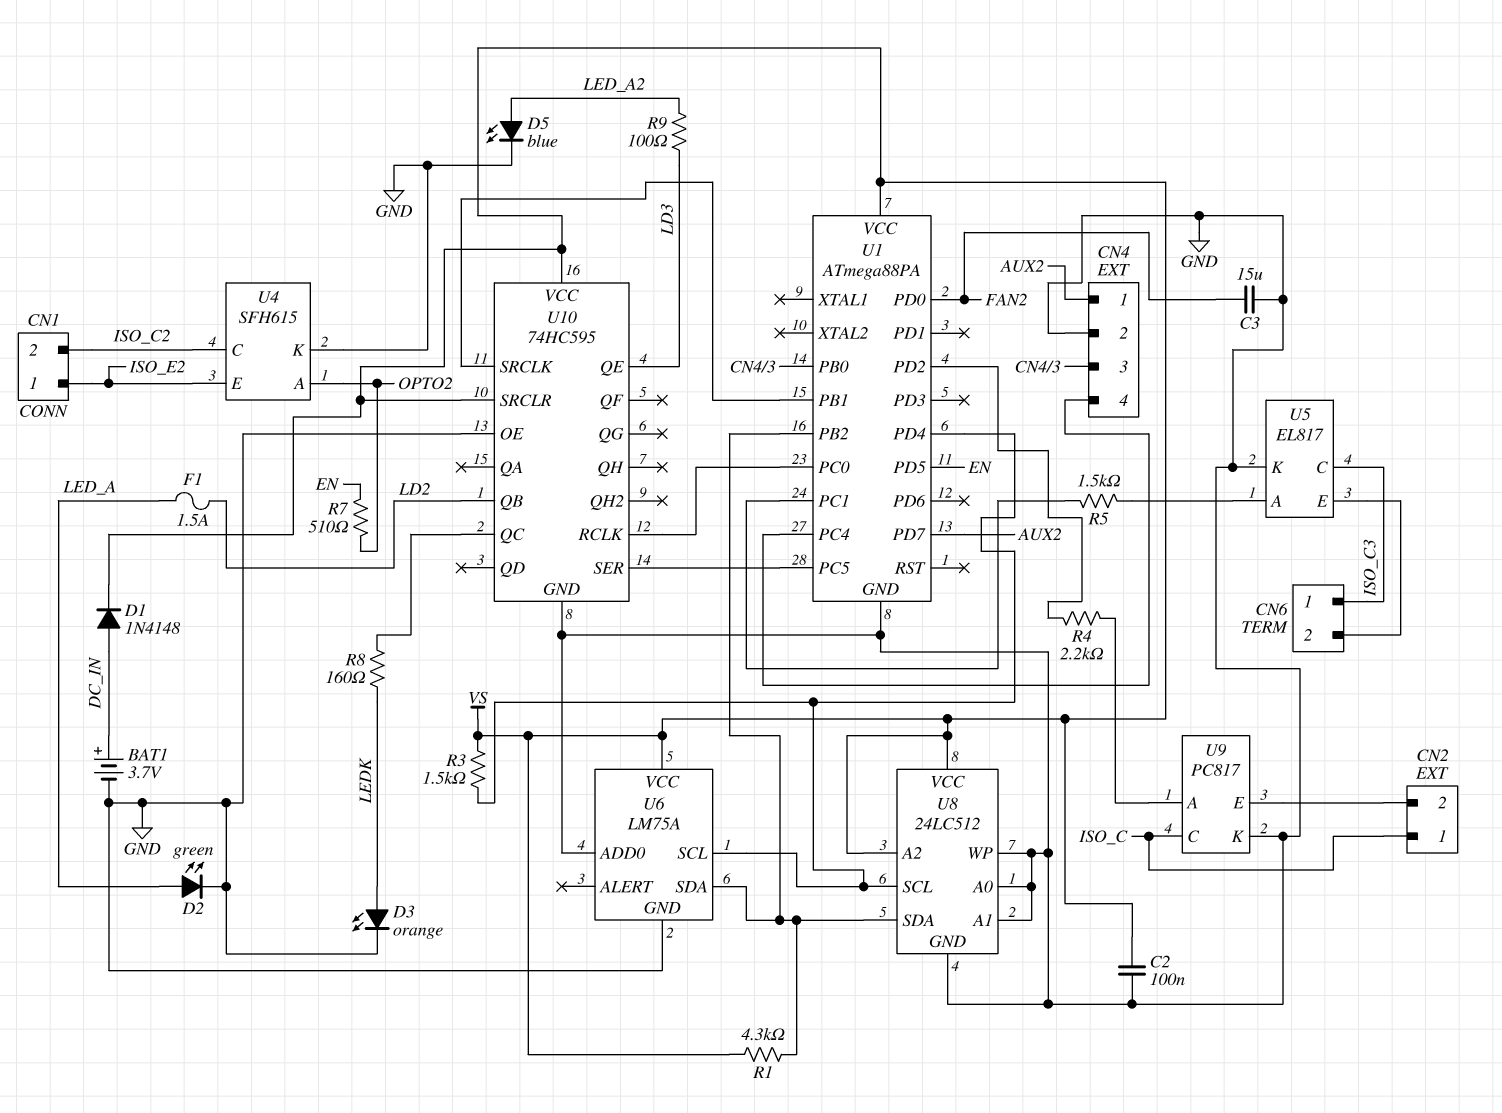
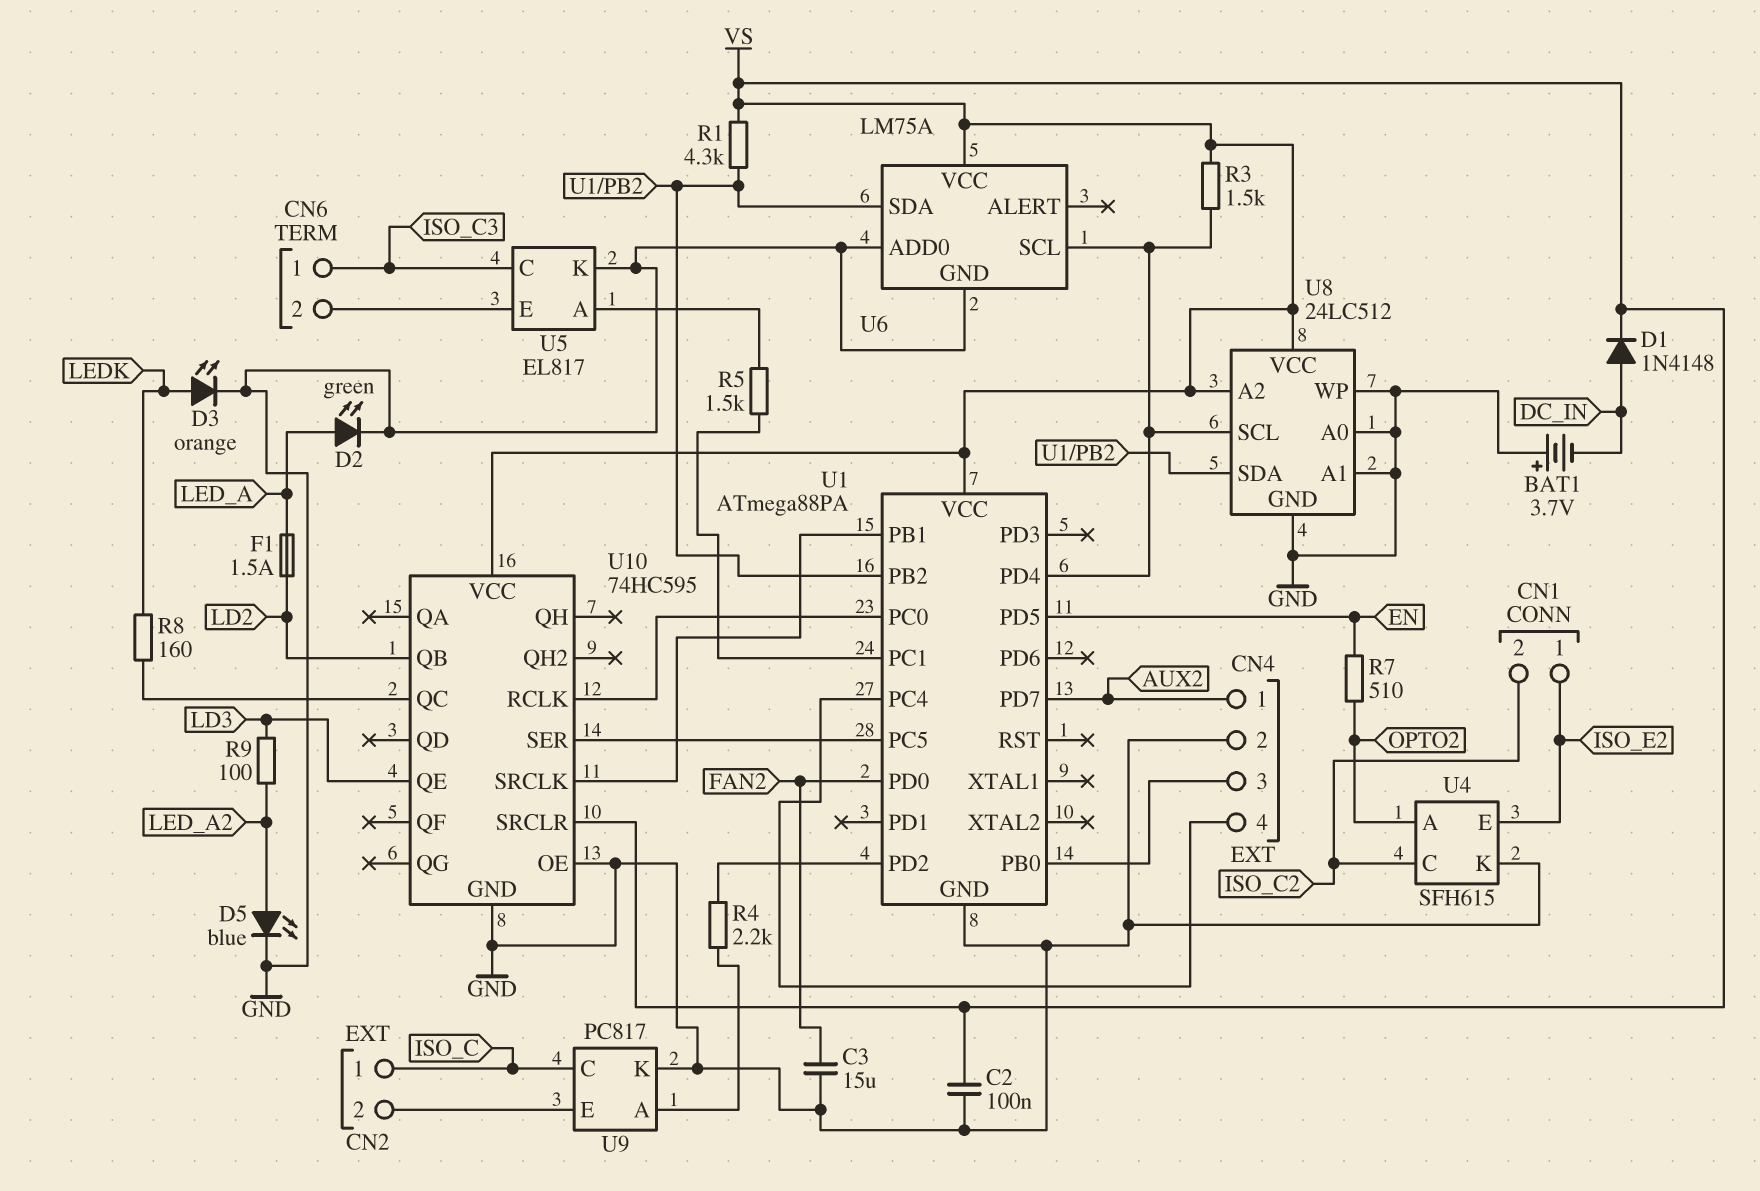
BAT1: 3.7V (plus DC_IN, minus GND) -> 3.7V (plus GND, minus DC_IN)

